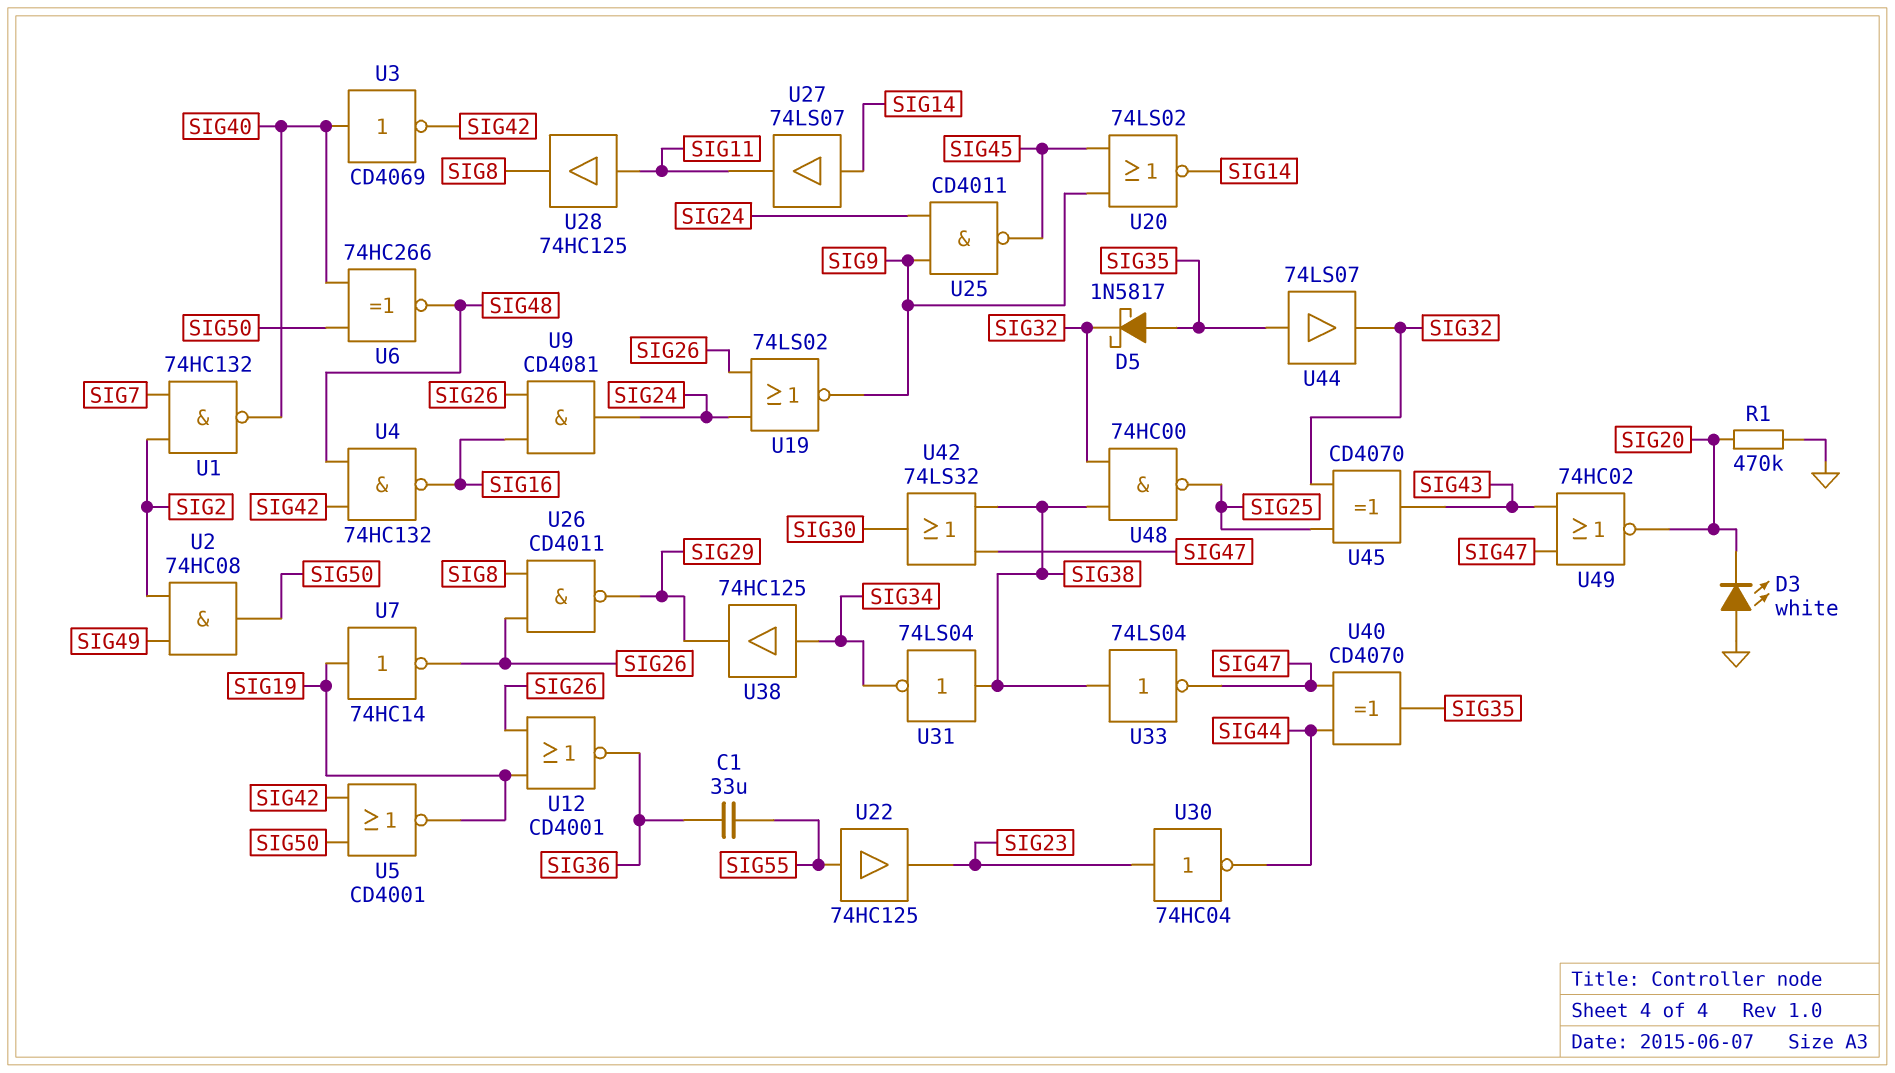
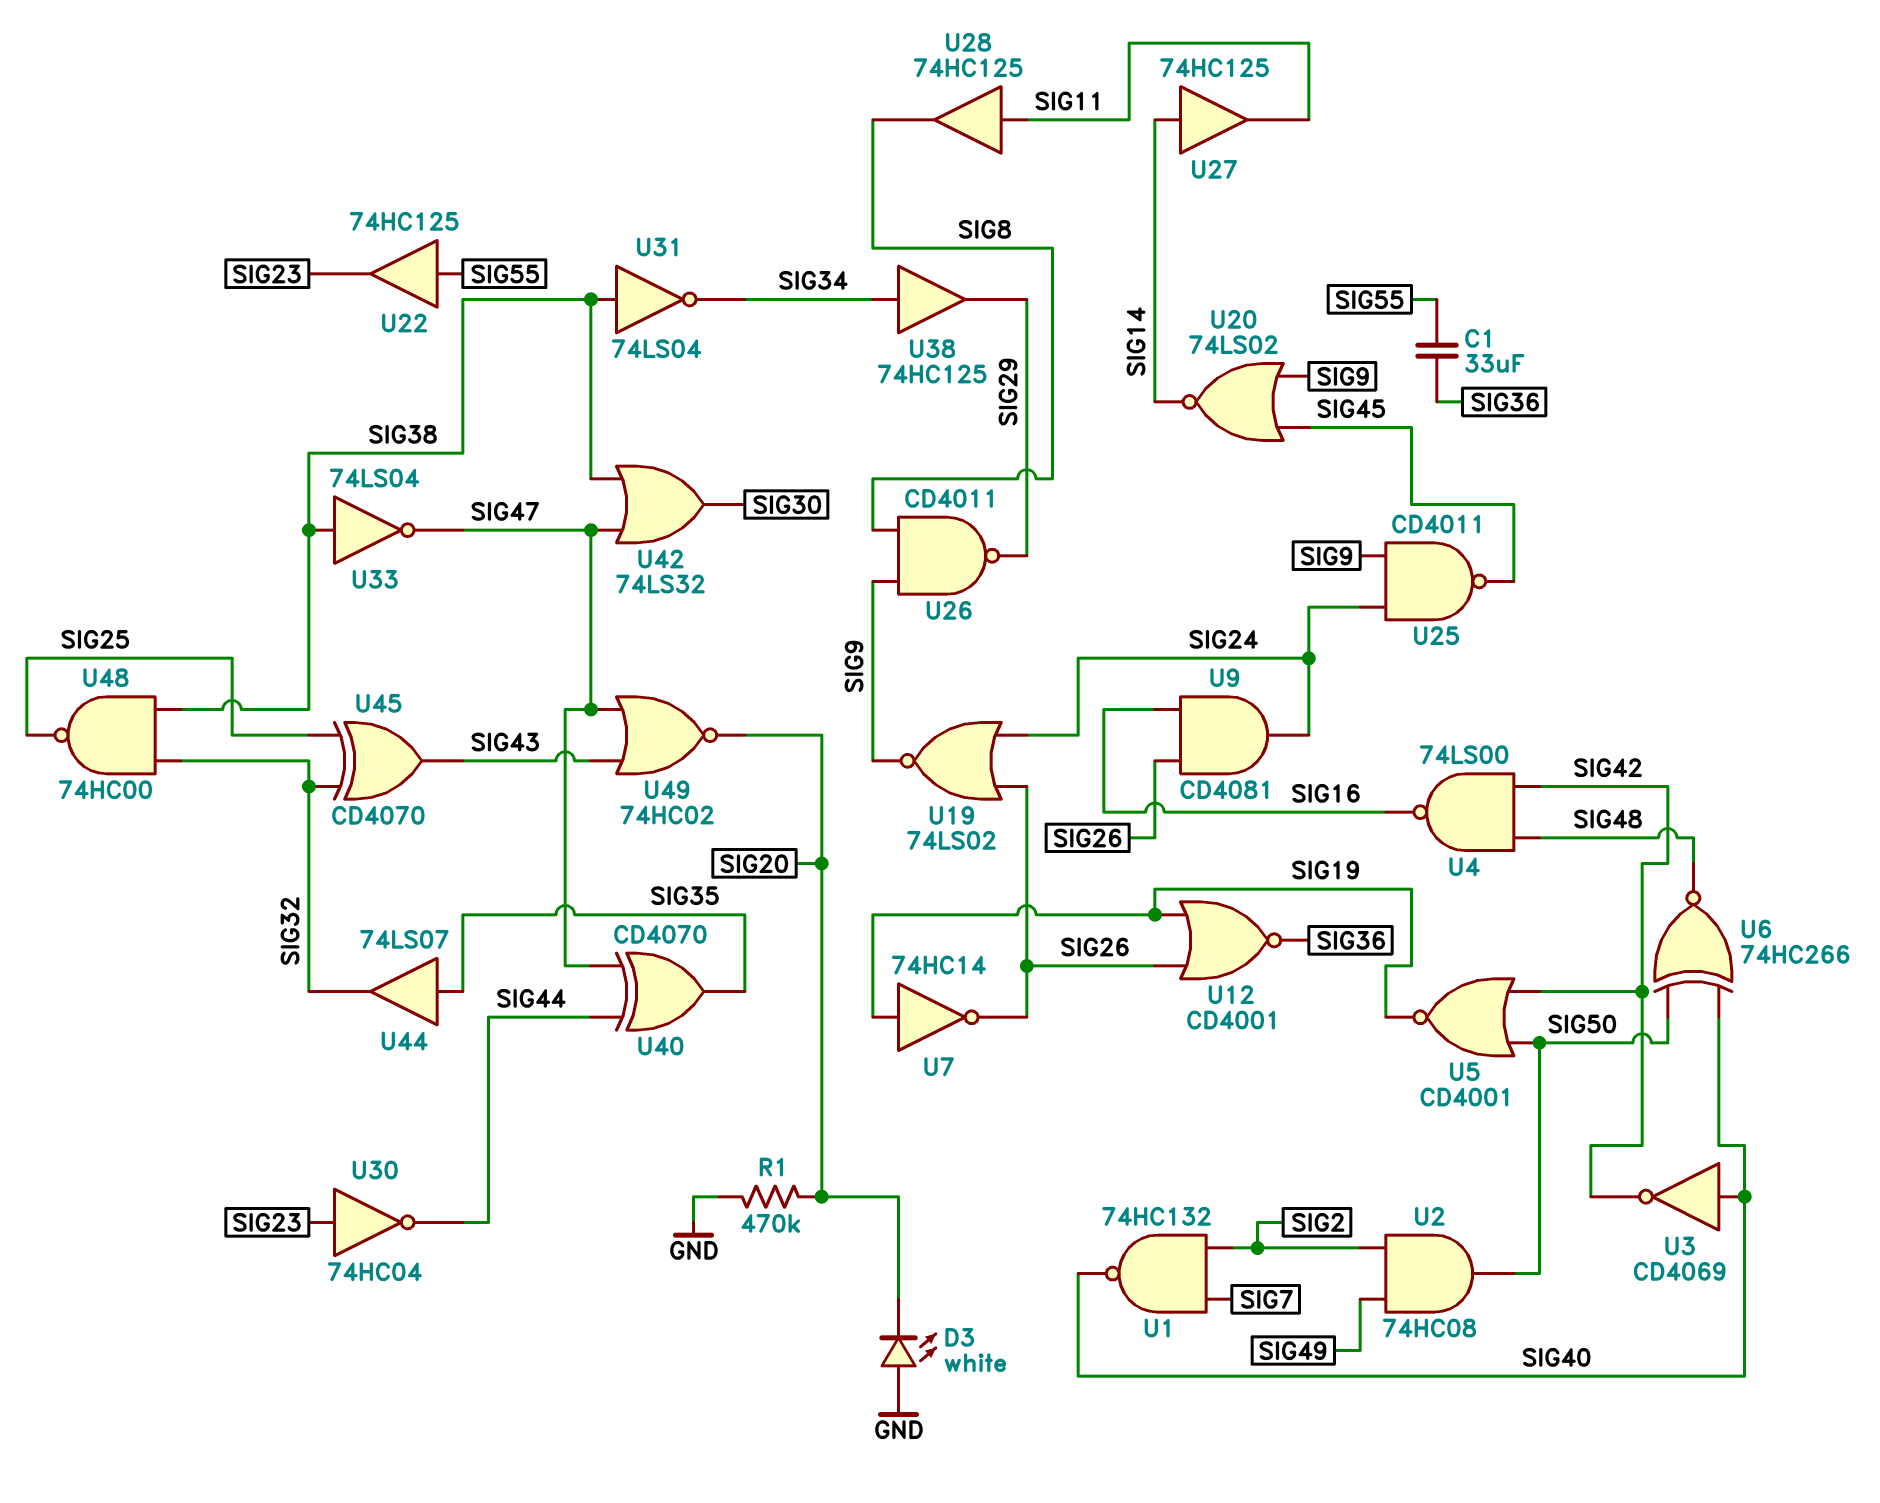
D5: schottky 1N5817 (A SIG35, K SIG32) -> none
U4: NAND 74HC132 (in SIG42, in SIG48, out SIG16) -> NAND 74LS00 (in SIG42, in SIG48, out SIG16)
U26: NAND CD4011 (in SIG8, in SIG26, out SIG29) -> NAND CD4011 (in SIG8, in SIG9, out SIG29)
U27: buffer 74LS07 (in SIG14, out SIG11) -> buffer 74HC125 (in SIG14, out SIG11)

